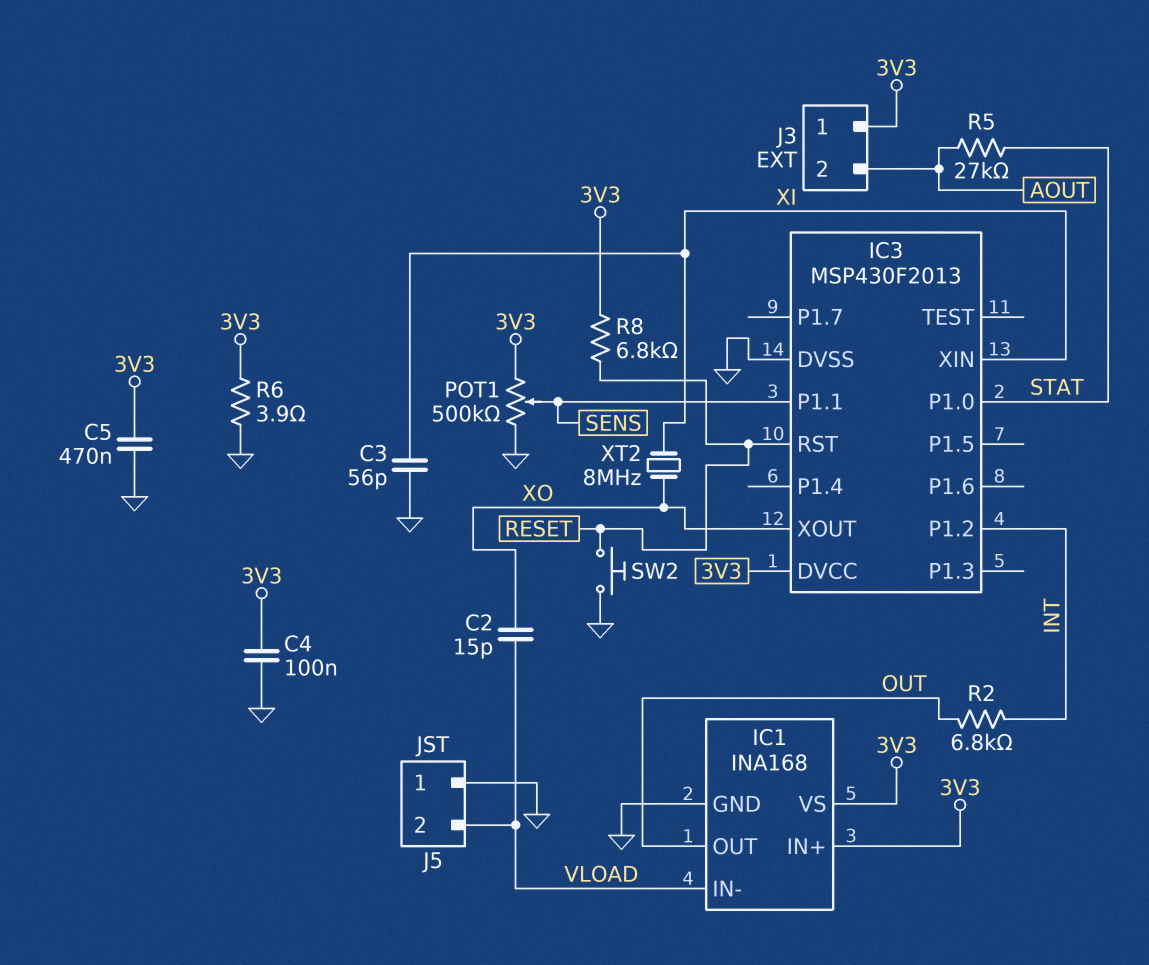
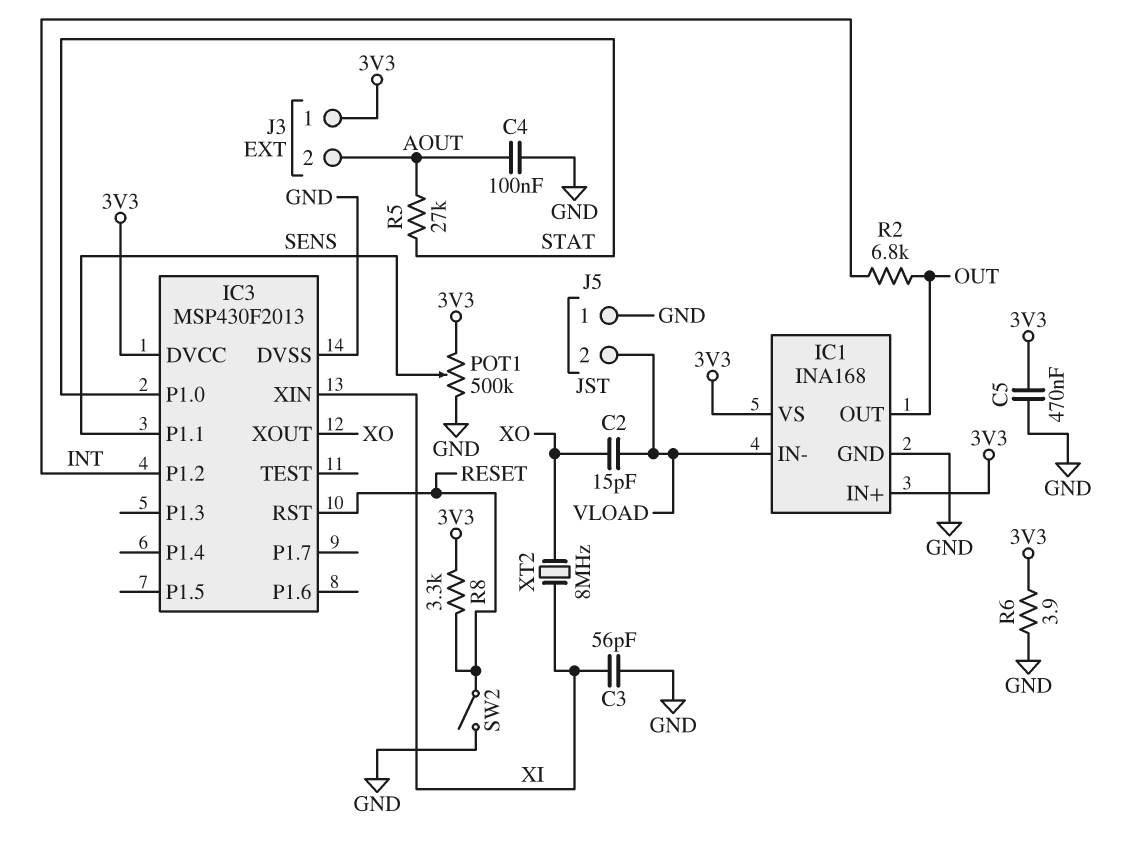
C4: 100nF (3V3, GND) -> 100nF (AOUT, GND)
R8: 6.8k (3V3, RESET) -> 3.3k (3V3, RESET)
SW2: button (GND, RESET) -> switch (GND, RESET)

